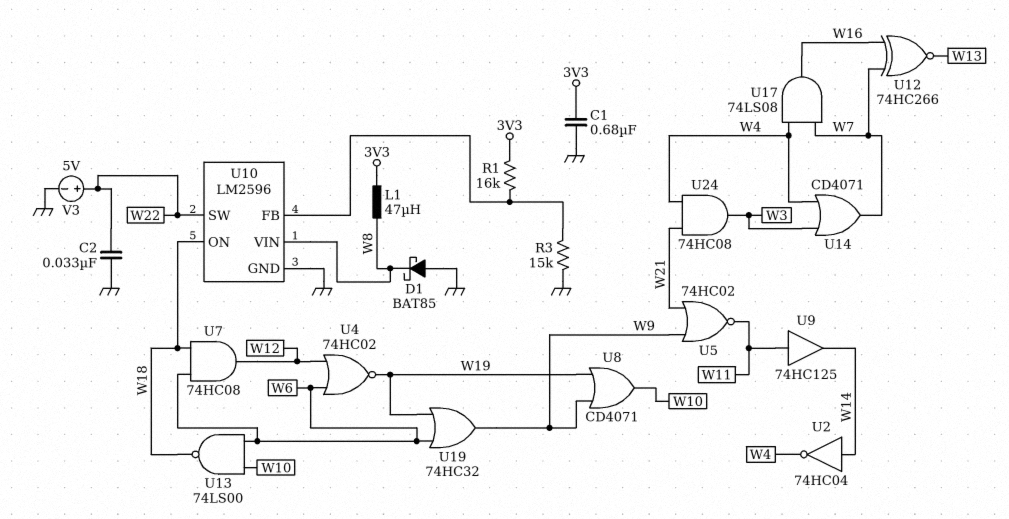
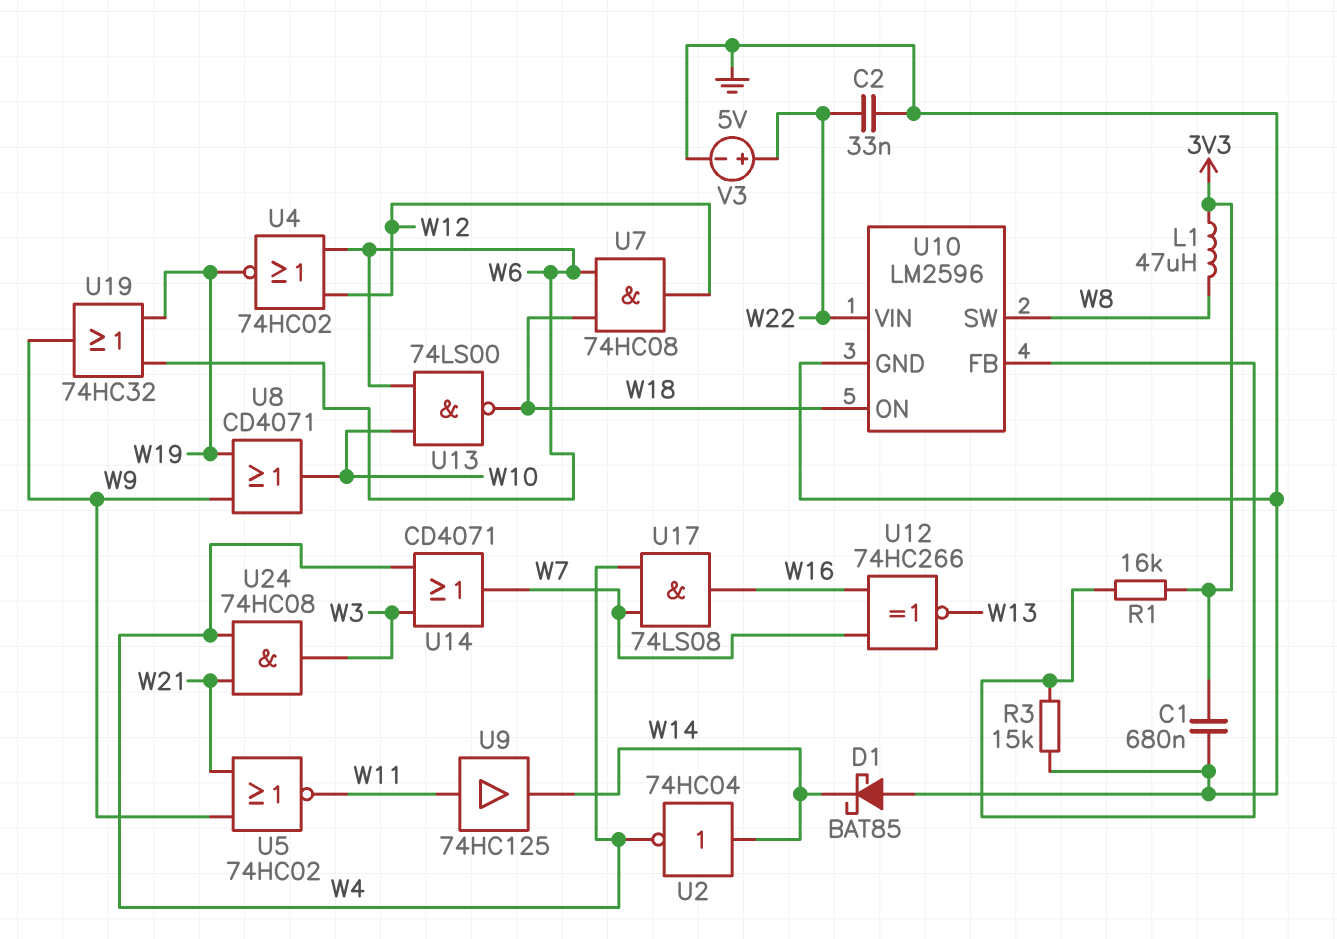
D1: schottky BAT85 (A GND, K W8) -> schottky BAT85 (A GND, K W14)
U10 pin SW: W22 -> W8
U10 pin VIN: W8 -> W22

